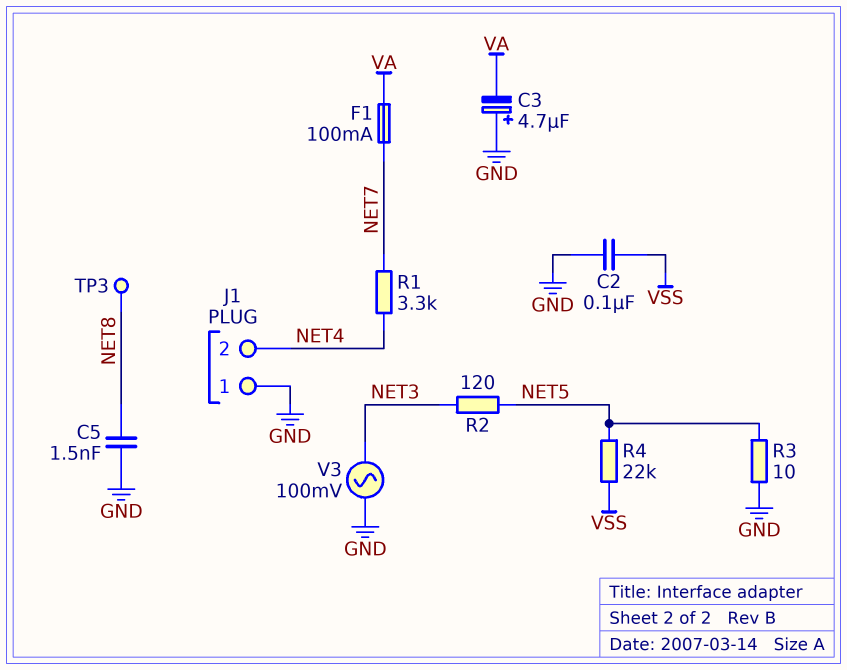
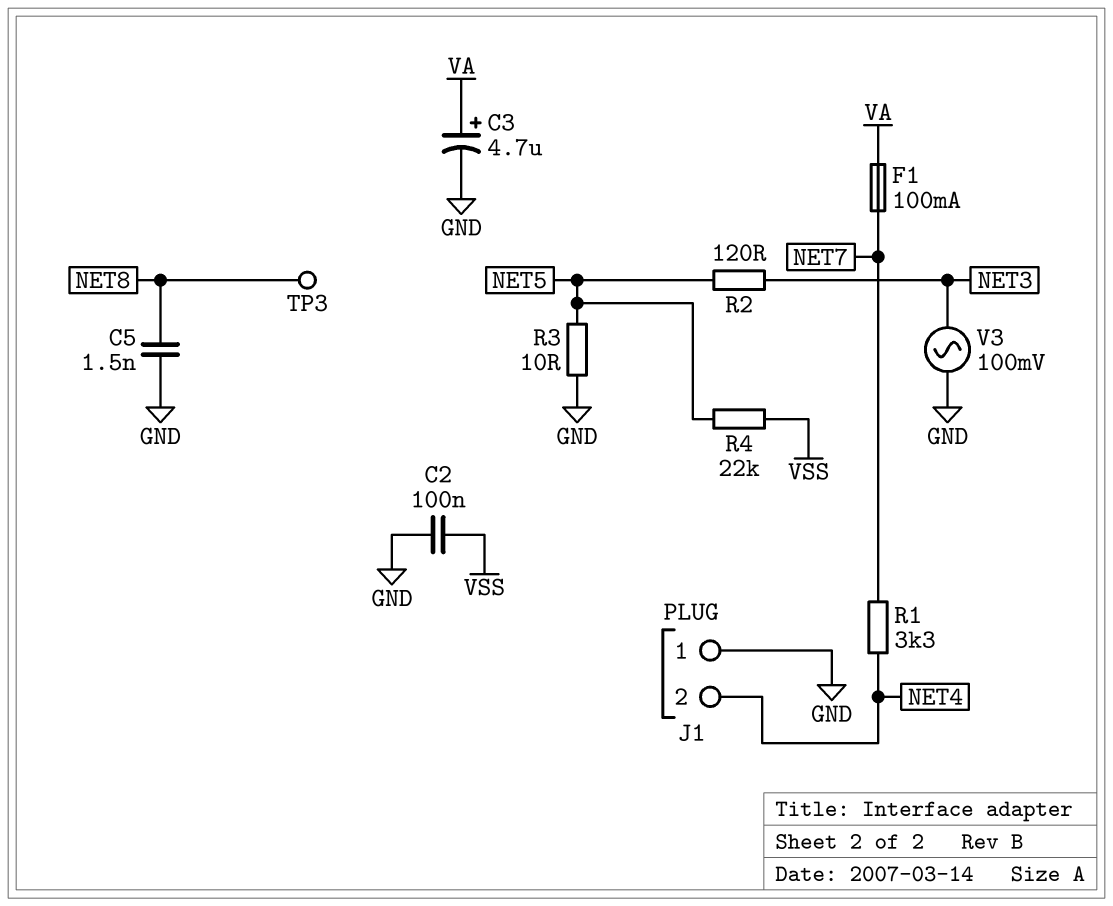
C3: 4.7uF (plus GND, minus VA) -> 4.7uF (plus VA, minus GND)

